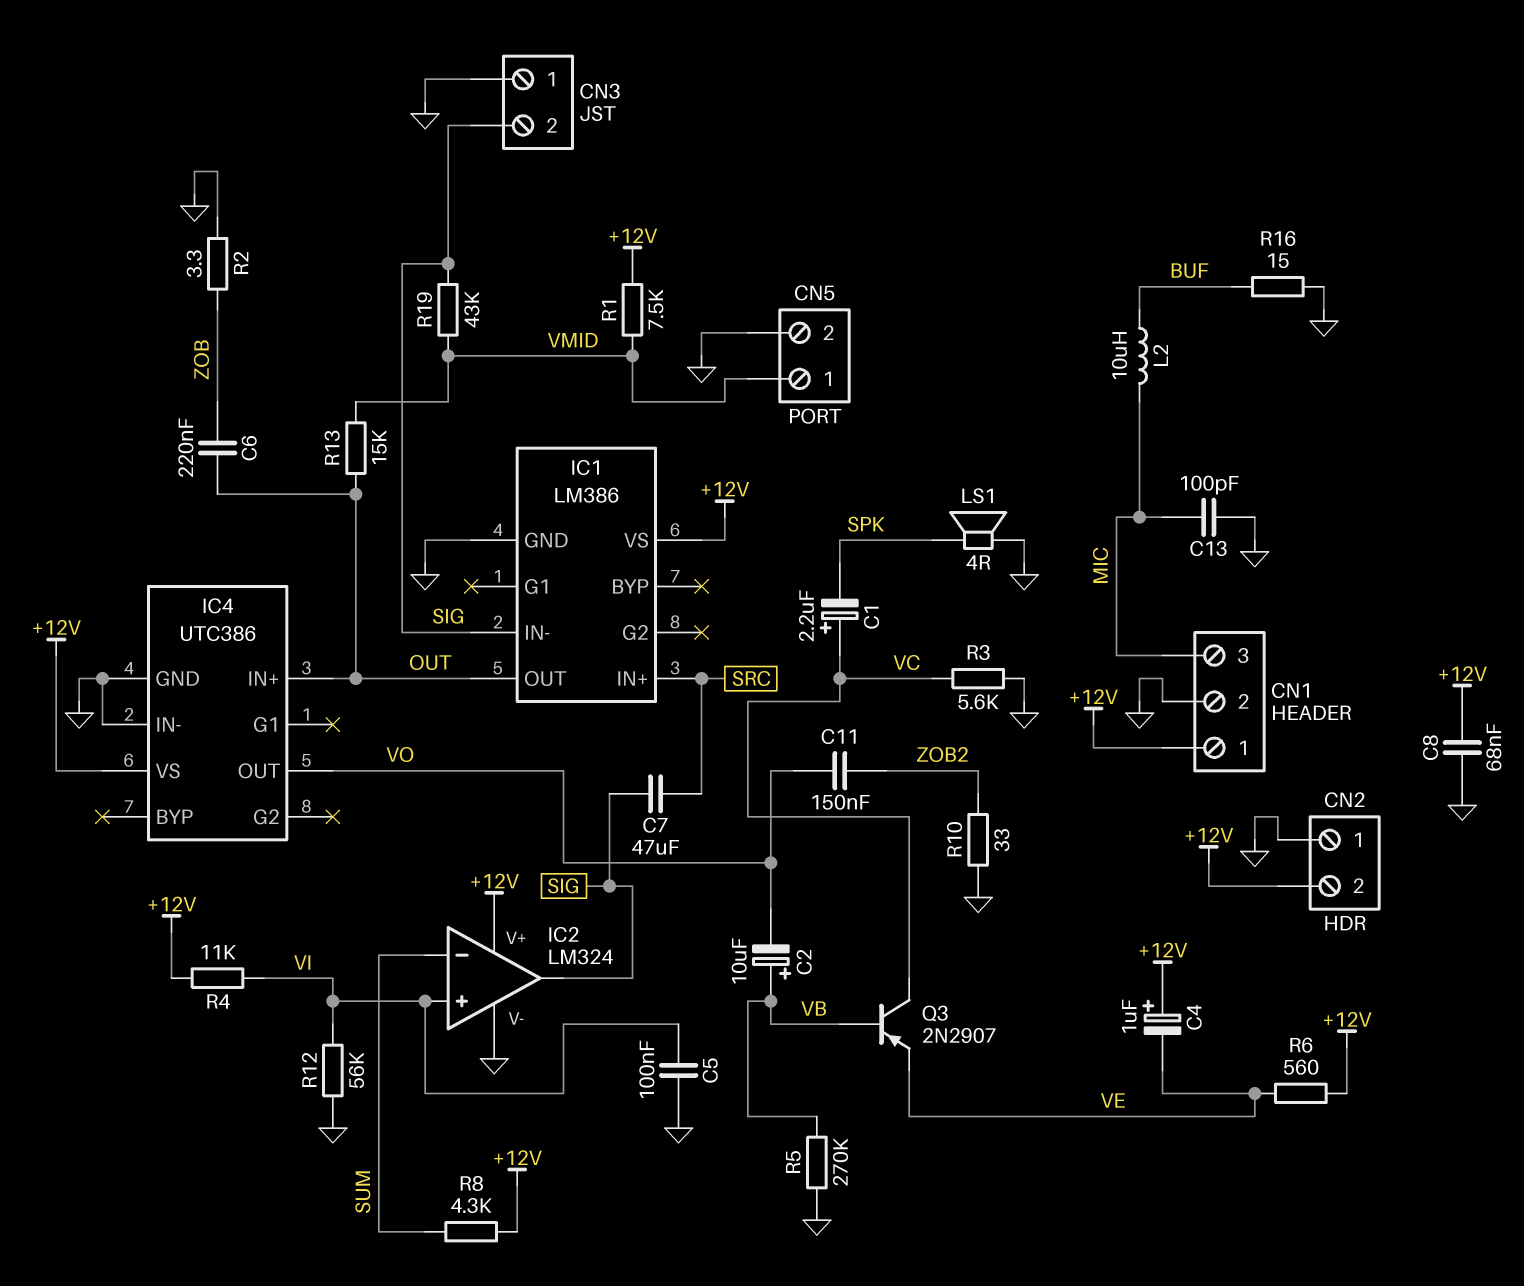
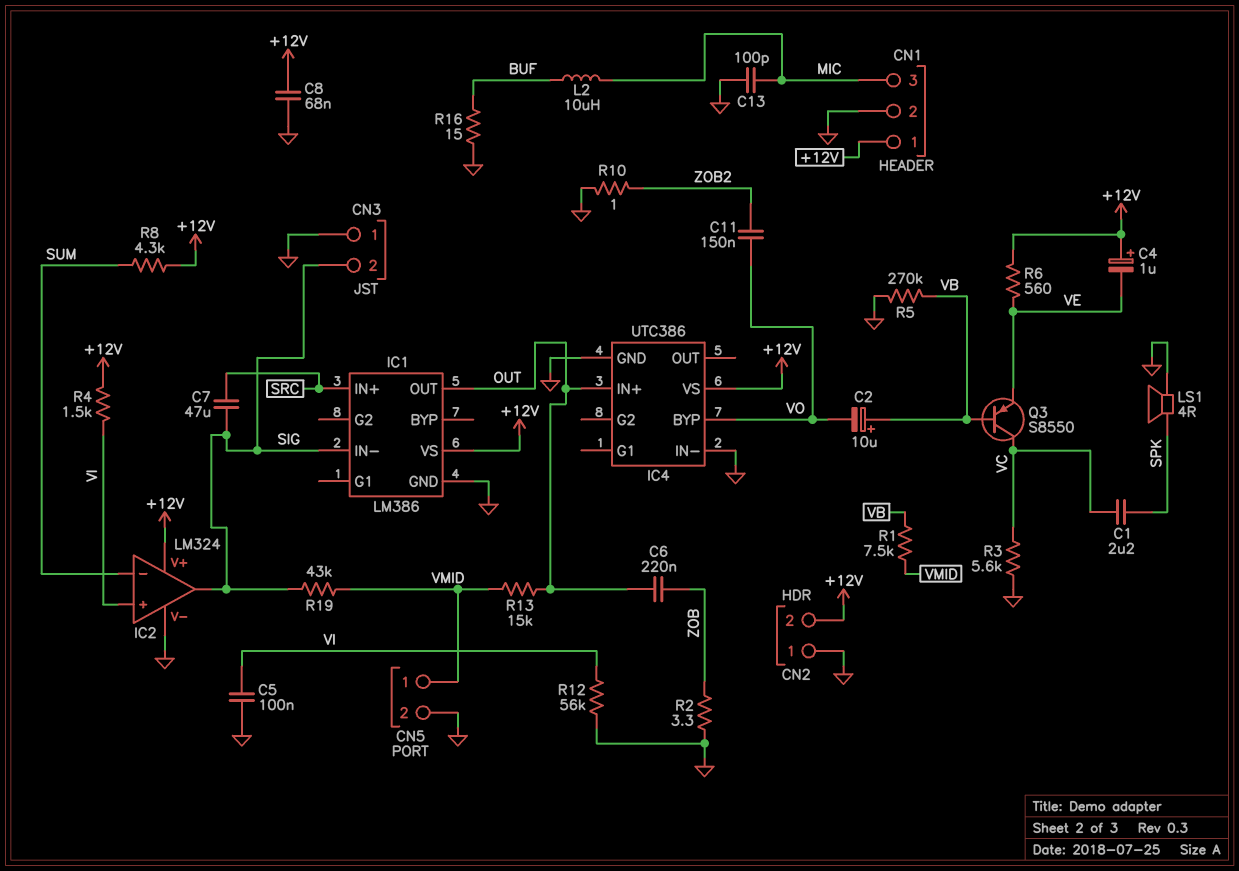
C1: 2.2uF (plus VC, minus SPK) -> 2.2uF (SPK, VC)
IC4 pin BYP: none -> VO
IC4 pin OUT: VO -> none
Q3: PNP 2N2907 (B VB, C VC, E VE) -> PNP S8550 (B VB, C VC, E VE)
R1: 7.5k (+12V, VMID) -> 7.5k (VB, VMID)
R4: 11k (+12V, VI) -> 1.5k (+12V, VI)
R10: 33 (GND, ZOB2) -> 1 (GND, ZOB2)

